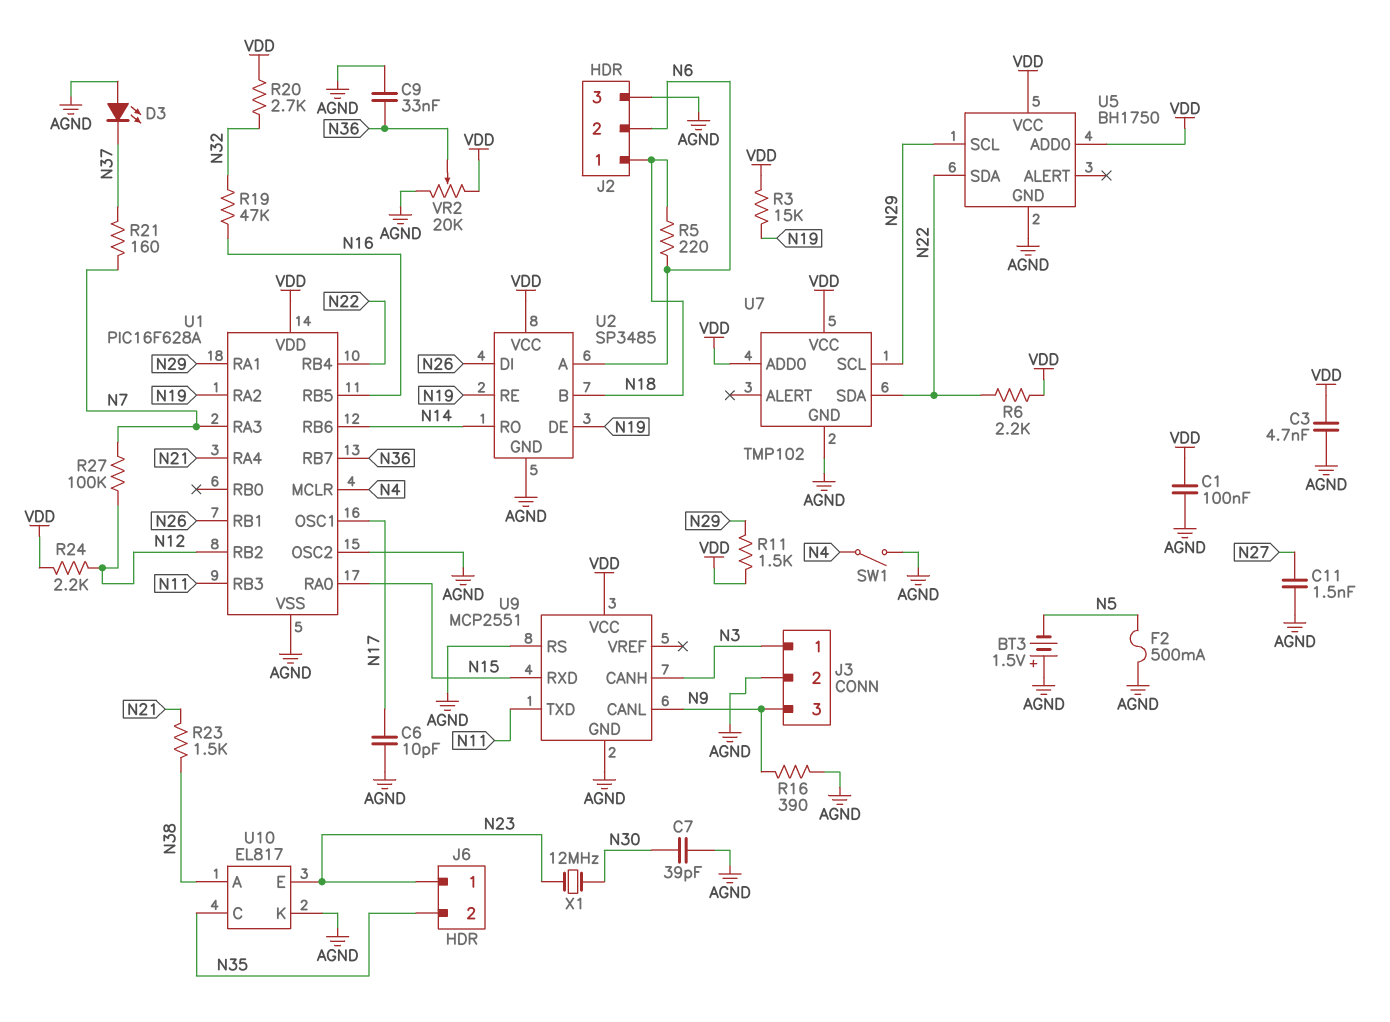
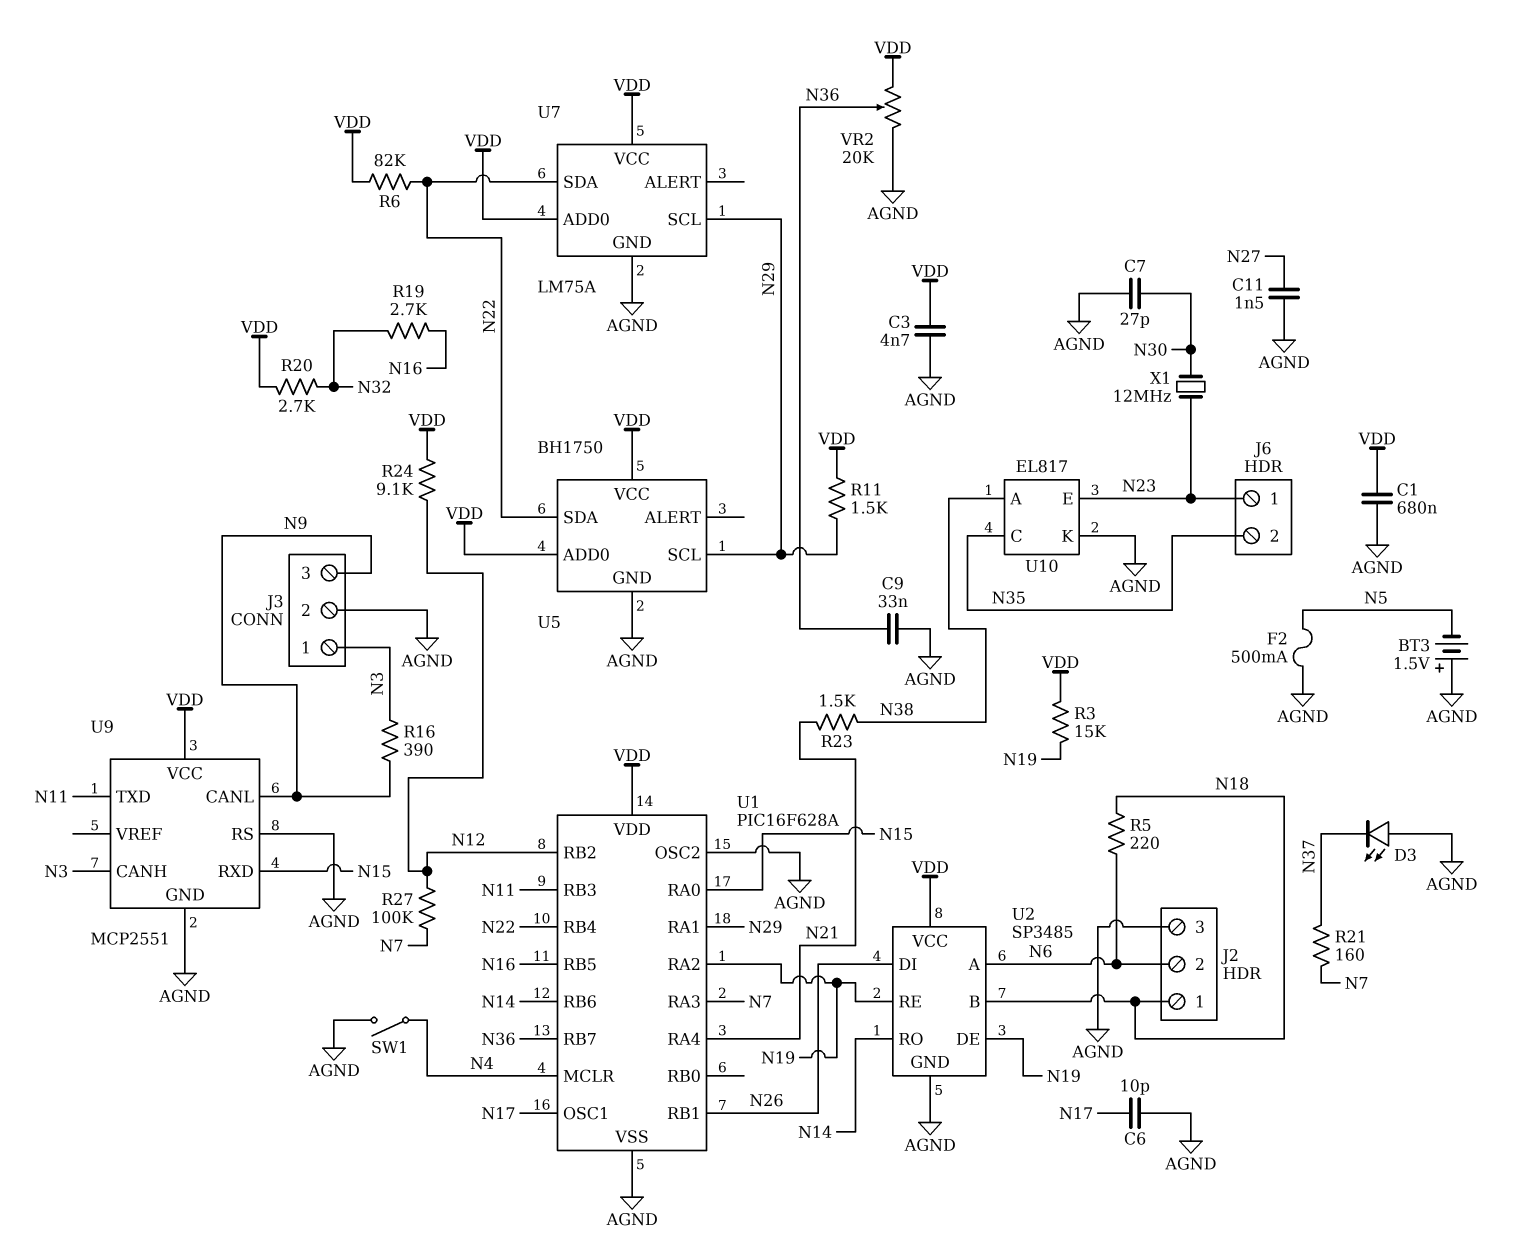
C1: 100nF (AGND, VDD) -> 680nF (AGND, VDD)
C7: 39pF (AGND, N30) -> 27pF (AGND, N30)
R6: 2.2k (N22, VDD) -> 82k (N22, VDD)
R16: 390 (AGND, N9) -> 390 (N3, N9)
R19: 47k (N16, N32) -> 2.7k (N16, N32)
R24: 2.2k (N12, VDD) -> 9.1k (N12, VDD)
U7: TMP102 -> LM75A

